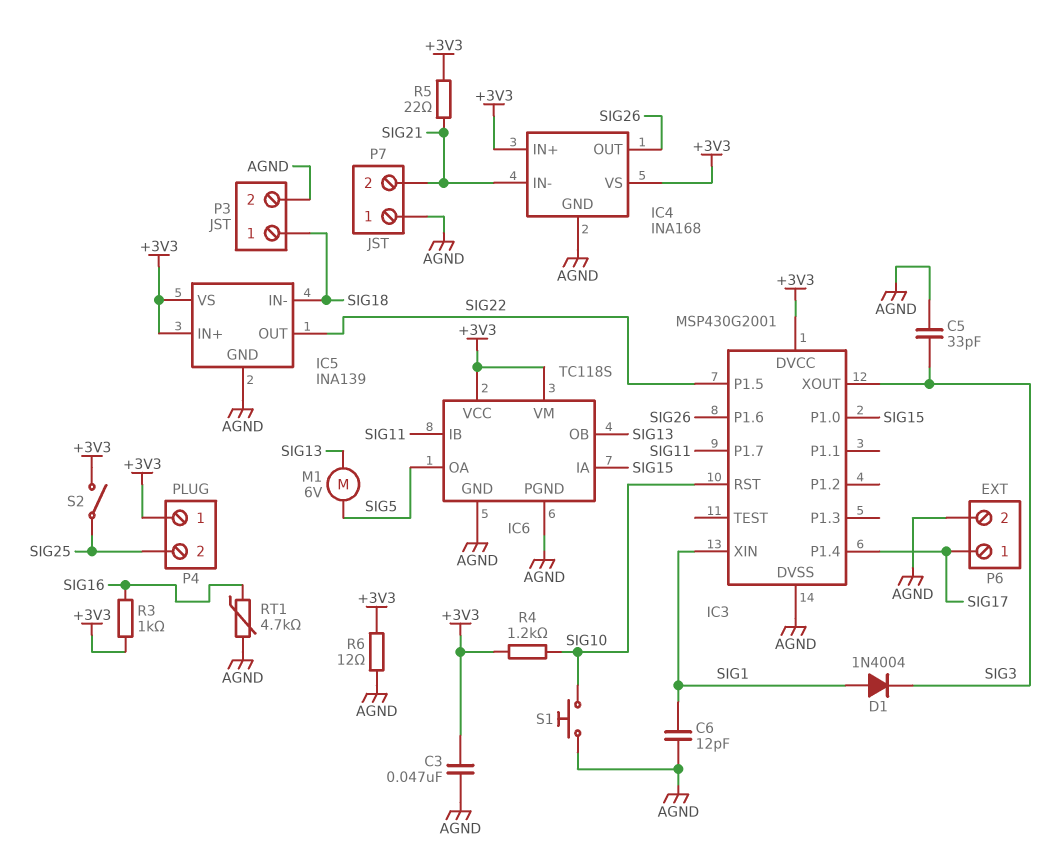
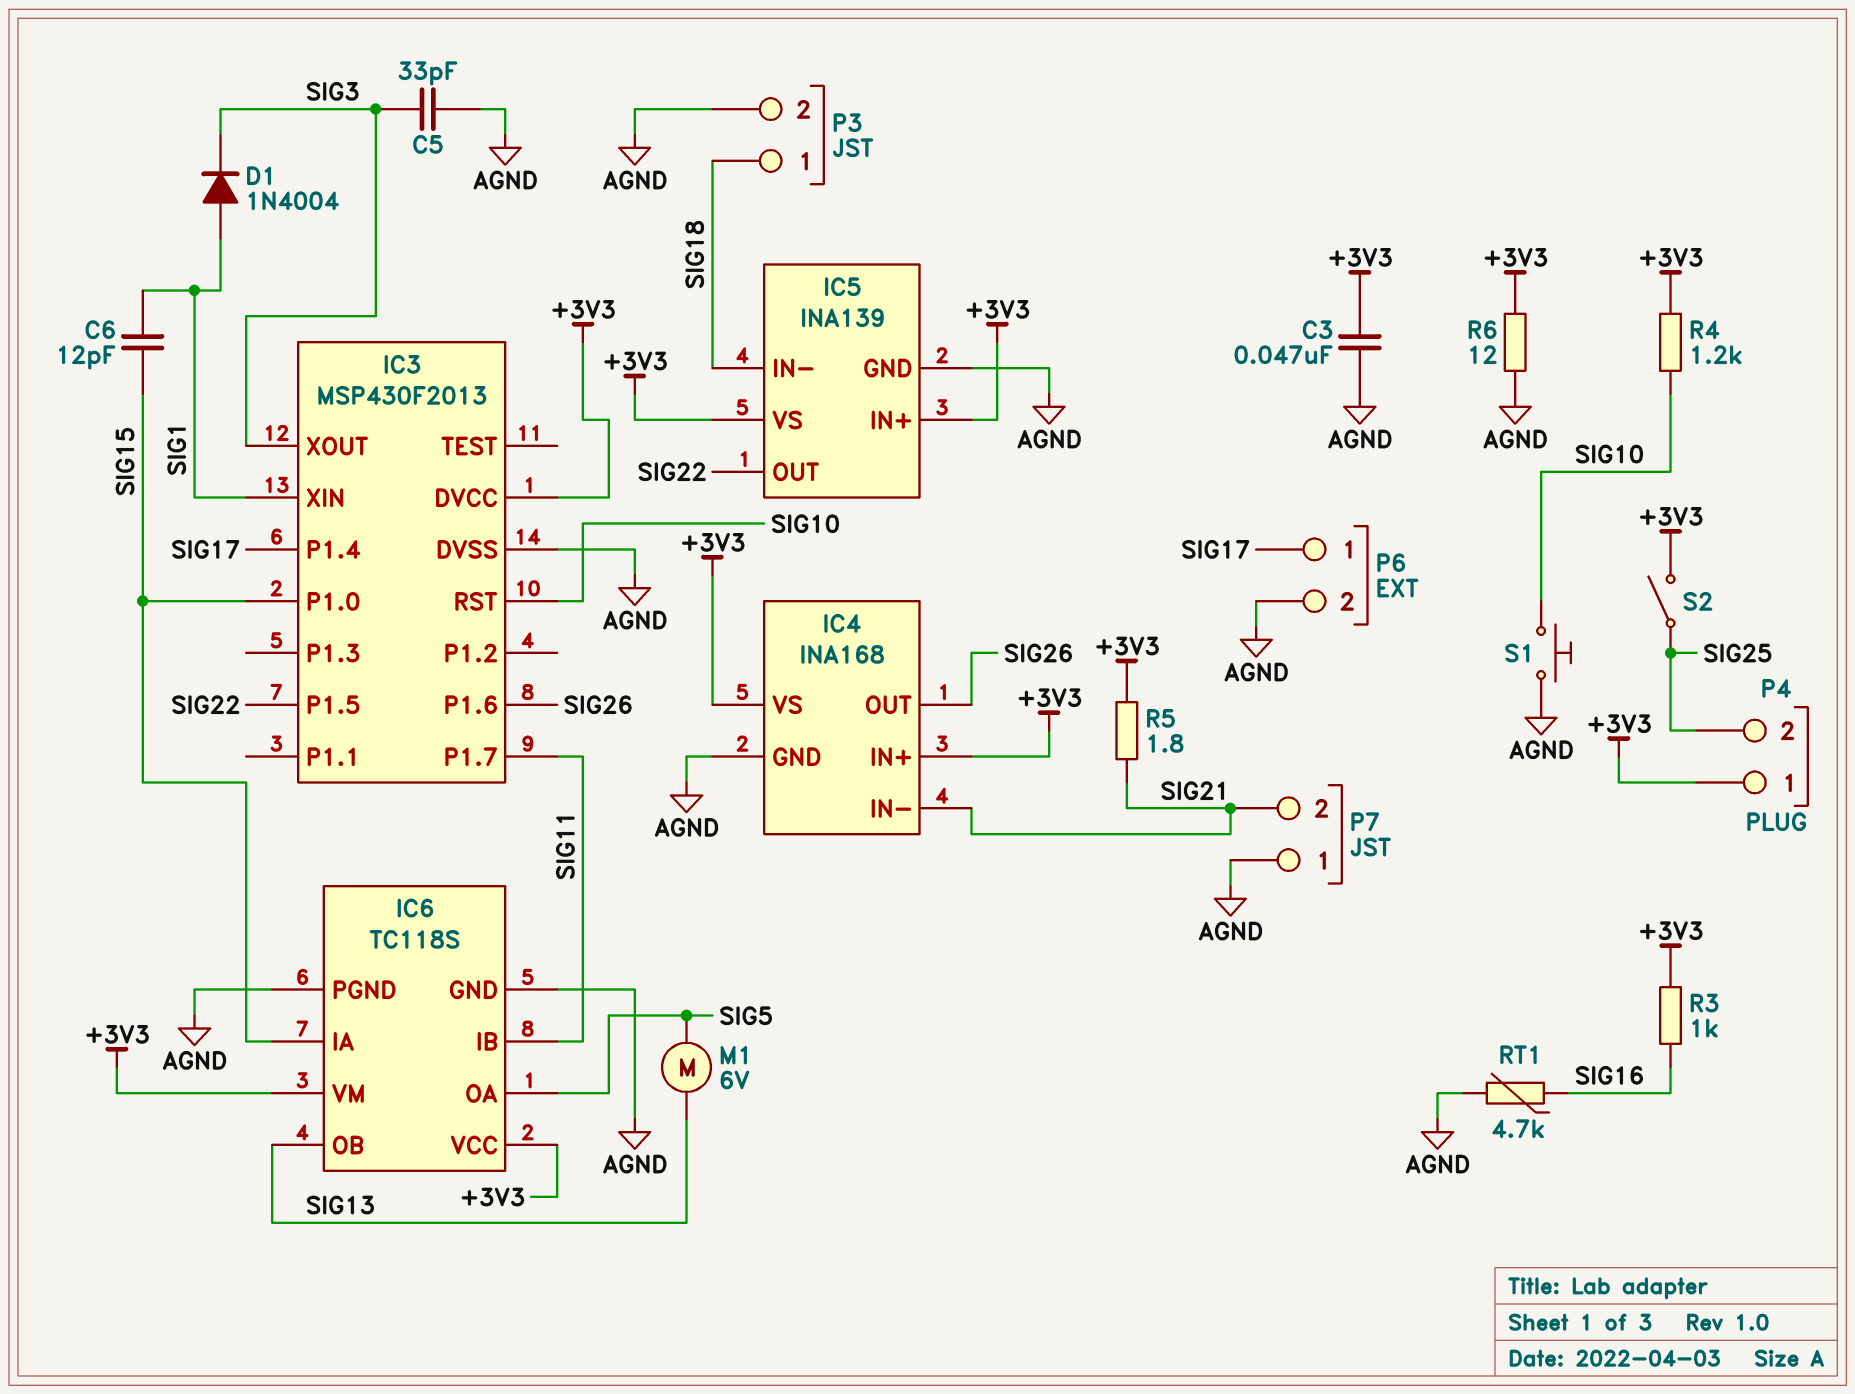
C6: 12pF (AGND, SIG1) -> 12pF (SIG1, SIG15)
IC3: MSP430G2001 -> MSP430F2013
R5: 22 (+3V3, SIG21) -> 1.8 (+3V3, SIG21)

